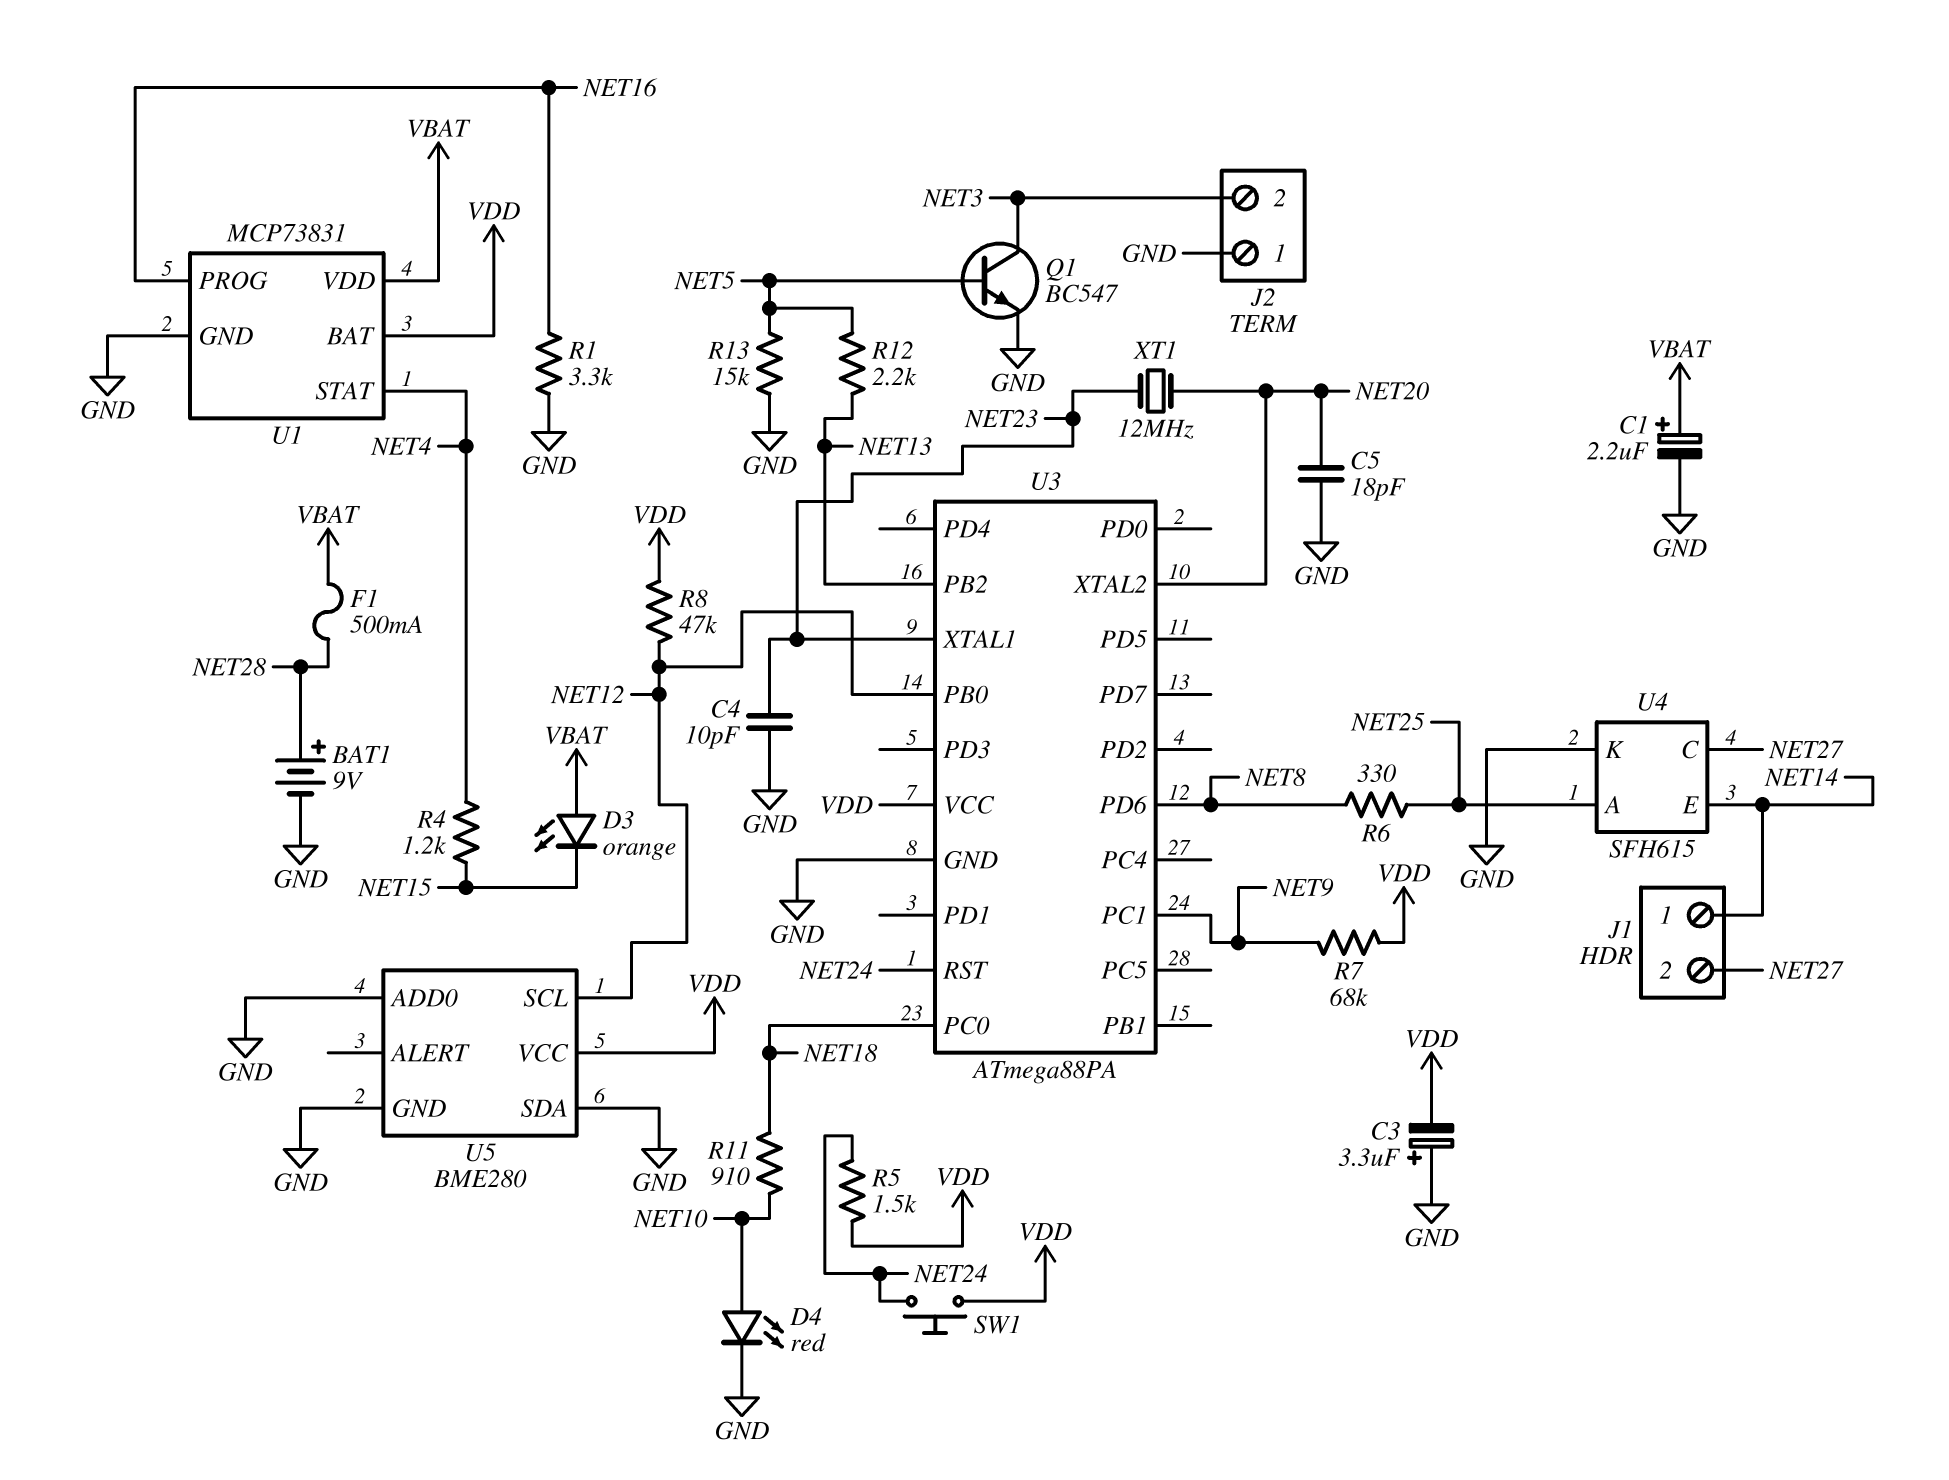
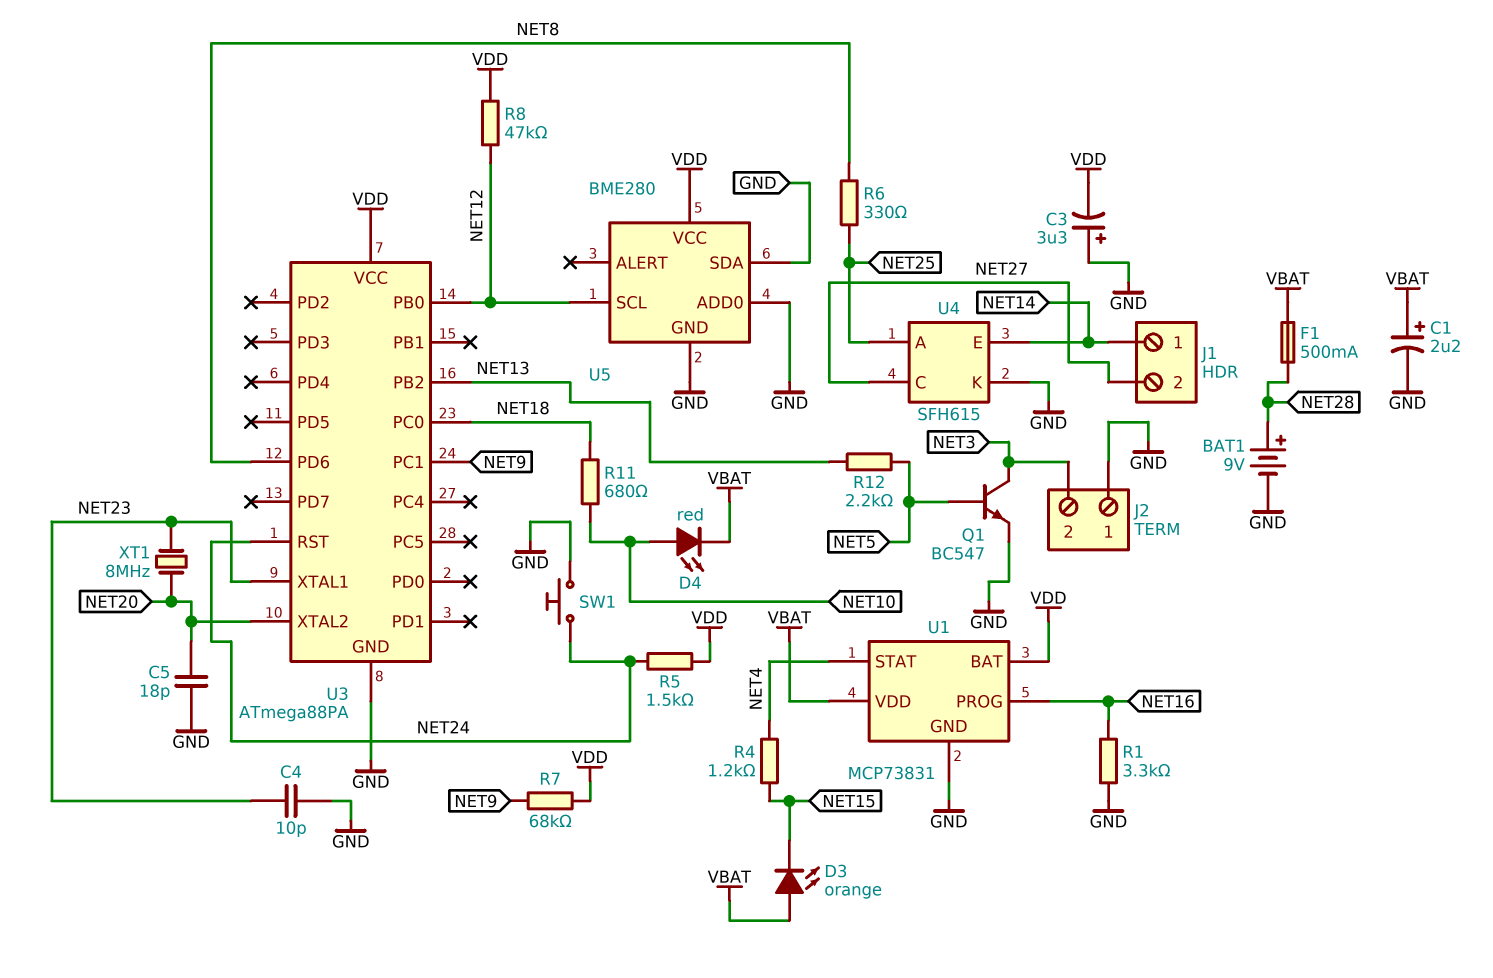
D4: LED red (A NET10, K GND) -> LED red (A NET10, K VBAT)
R11: 910 (NET10, NET18) -> 680 (NET10, NET18)
R13: 15k (GND, NET5) -> none
SW1: button (NET24, VDD) -> button (GND, NET24)
XT1: 12MHz (NET20, NET23) -> 8MHz (NET20, NET23)

